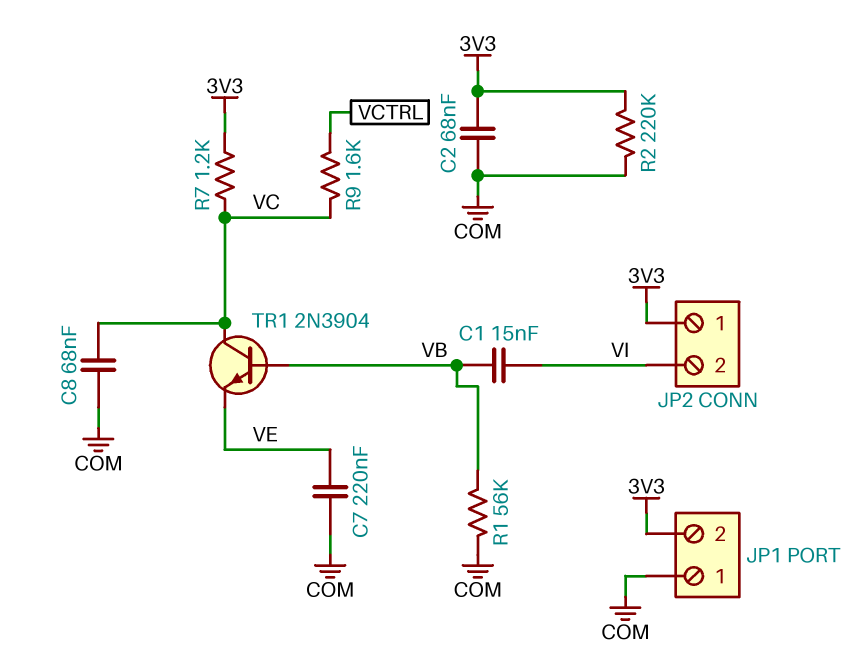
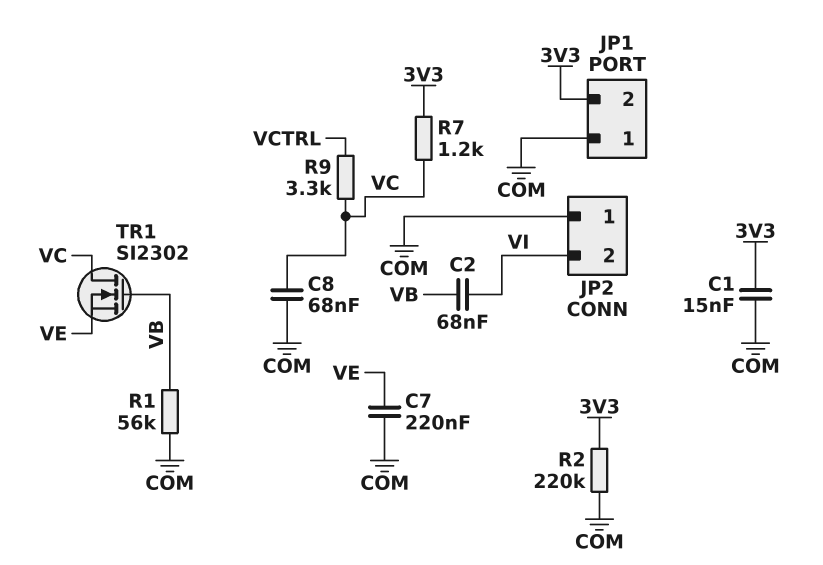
C1: 15nF (VB, VI) -> 15nF (3V3, COM)
C2: 68nF (3V3, COM) -> 68nF (VB, VI)
JP2 pin 1: 3V3 -> COM
R9: 1.6k (VC, VCTRL) -> 3.3k (VC, VCTRL)
TR1: NPN 2N3904 (B VB, C VC, E VE) -> NMOS SI2302 (G VB, D VC, S VE)

